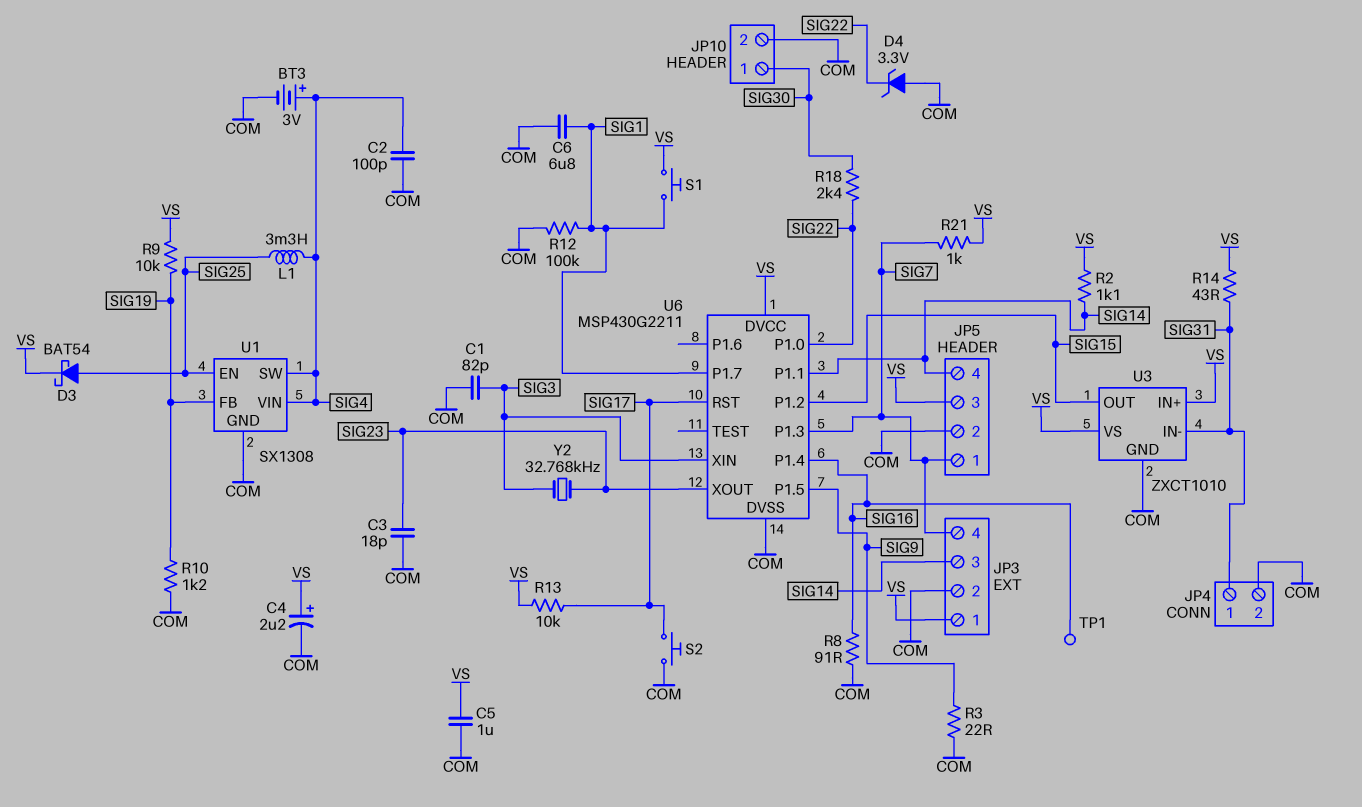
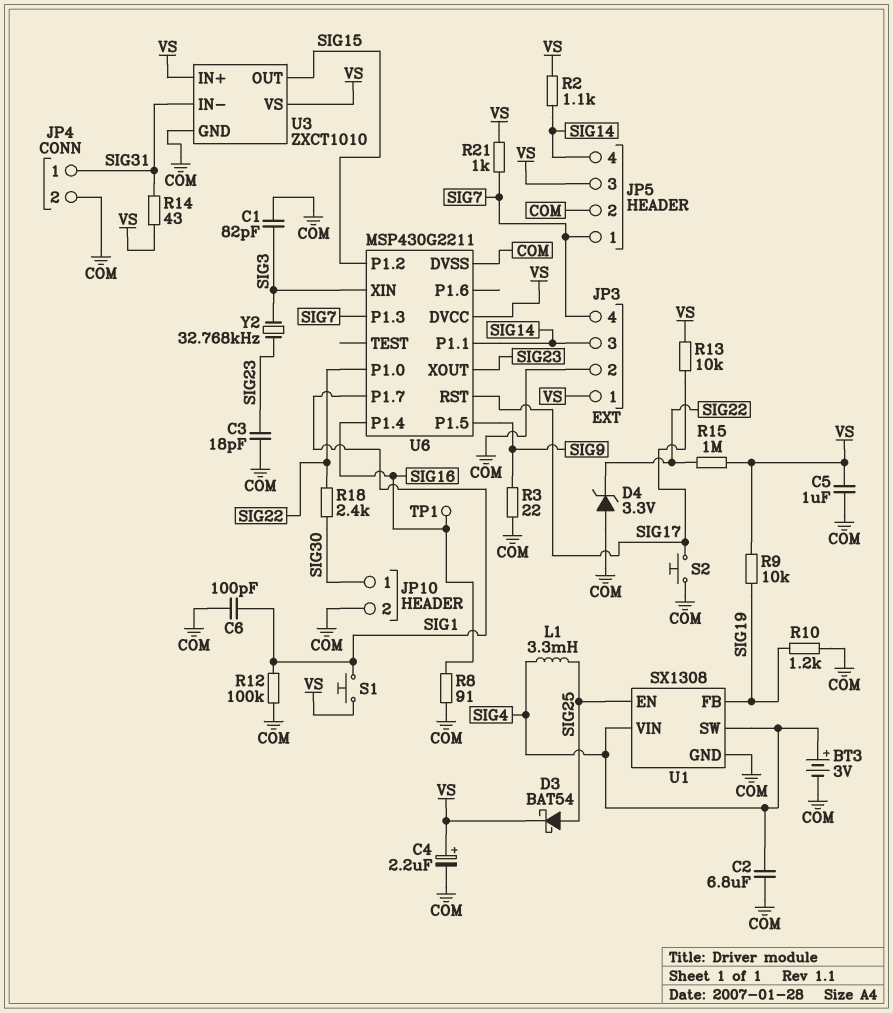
C2: 100pF (COM, SIG4) -> 6.8uF (COM, SIG4)
C6: 6.8uF (COM, SIG1) -> 100pF (COM, SIG1)
R15: none -> 1M (SIG22, VS)

